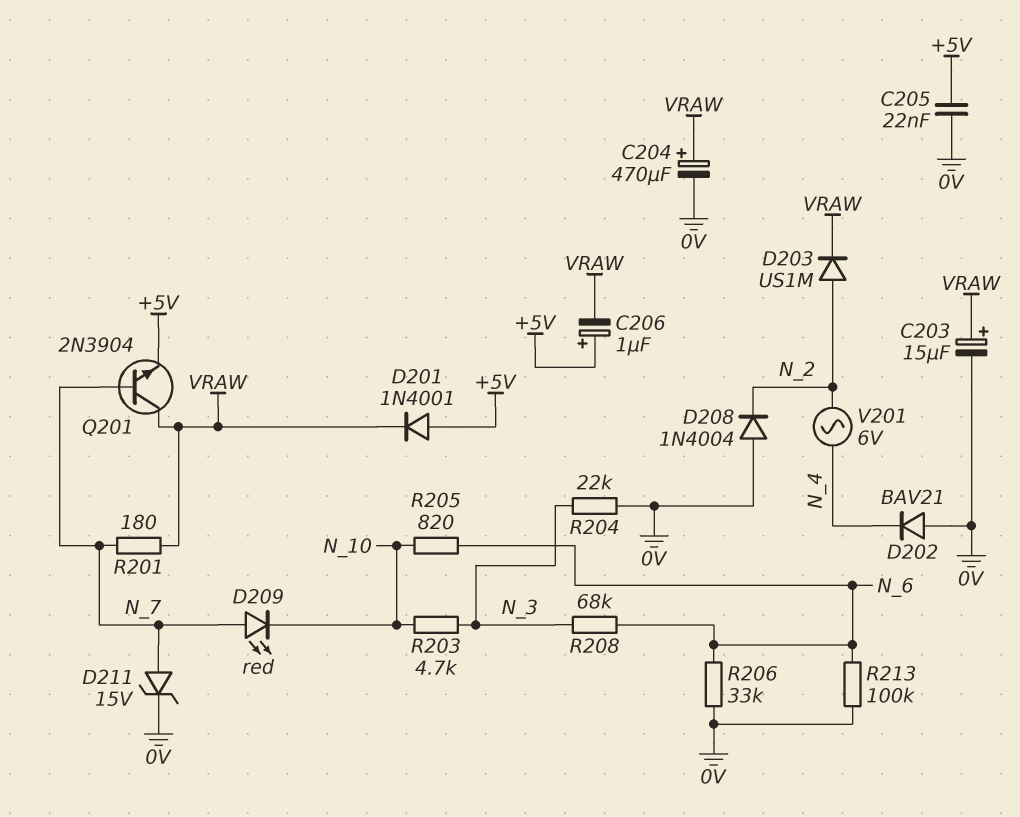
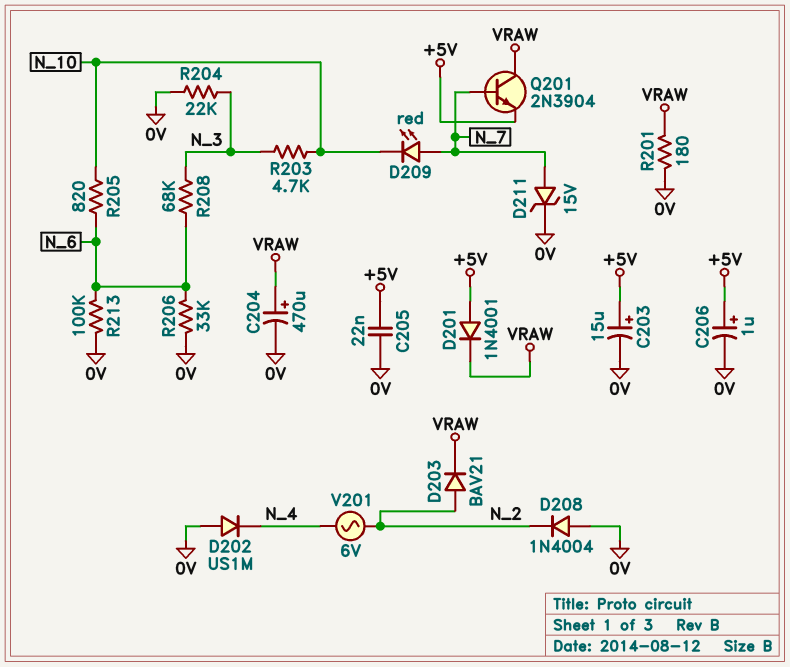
C203: 15uF (plus VRAW, minus 0V) -> 15uF (plus +5V, minus 0V)
C206: 1uF (plus +5V, minus VRAW) -> 1uF (plus +5V, minus 0V)
D202: diode BAV21 (A 0V, K N_4) -> diode US1M (A 0V, K N_4)
D203: diode US1M (A N_2, K VRAW) -> diode BAV21 (A N_2, K VRAW)
R201: 180 (N_7, VRAW) -> 180 (0V, VRAW)

